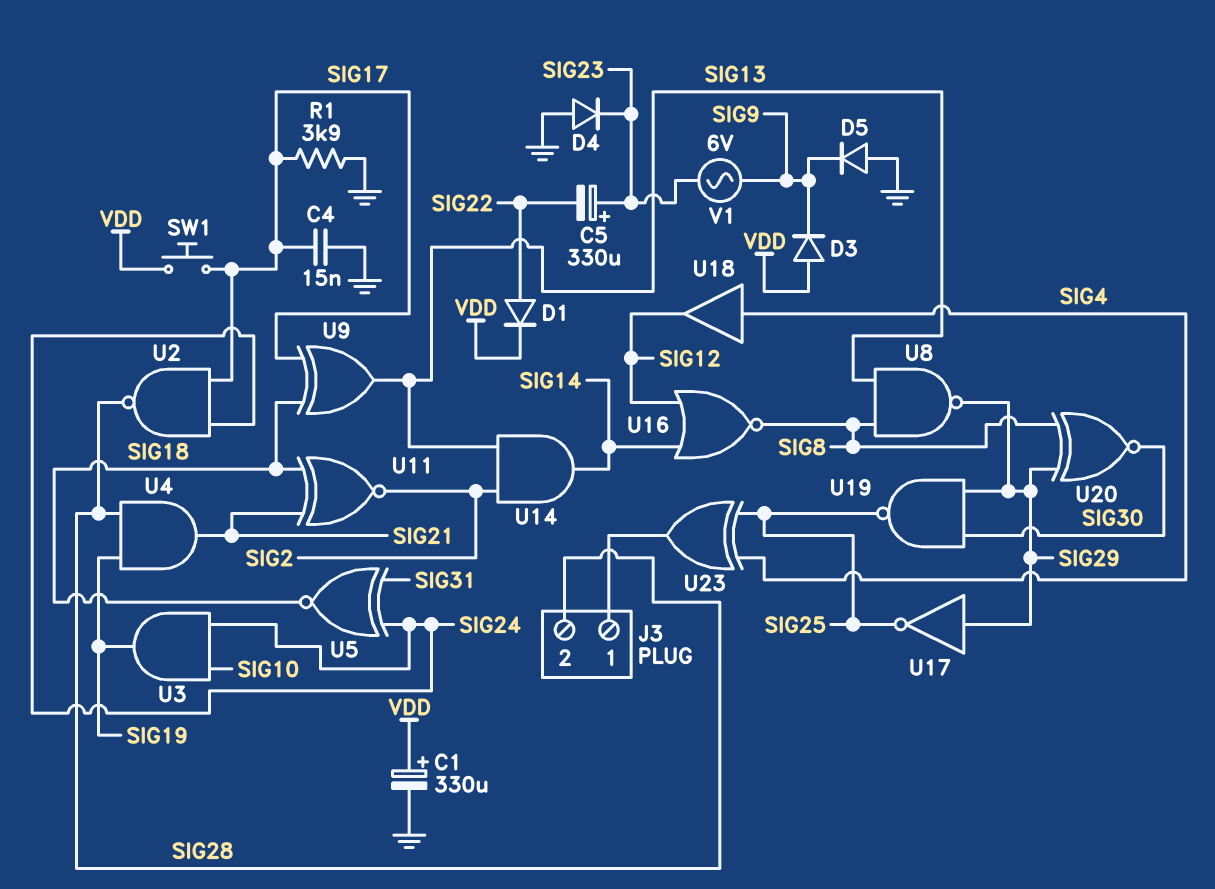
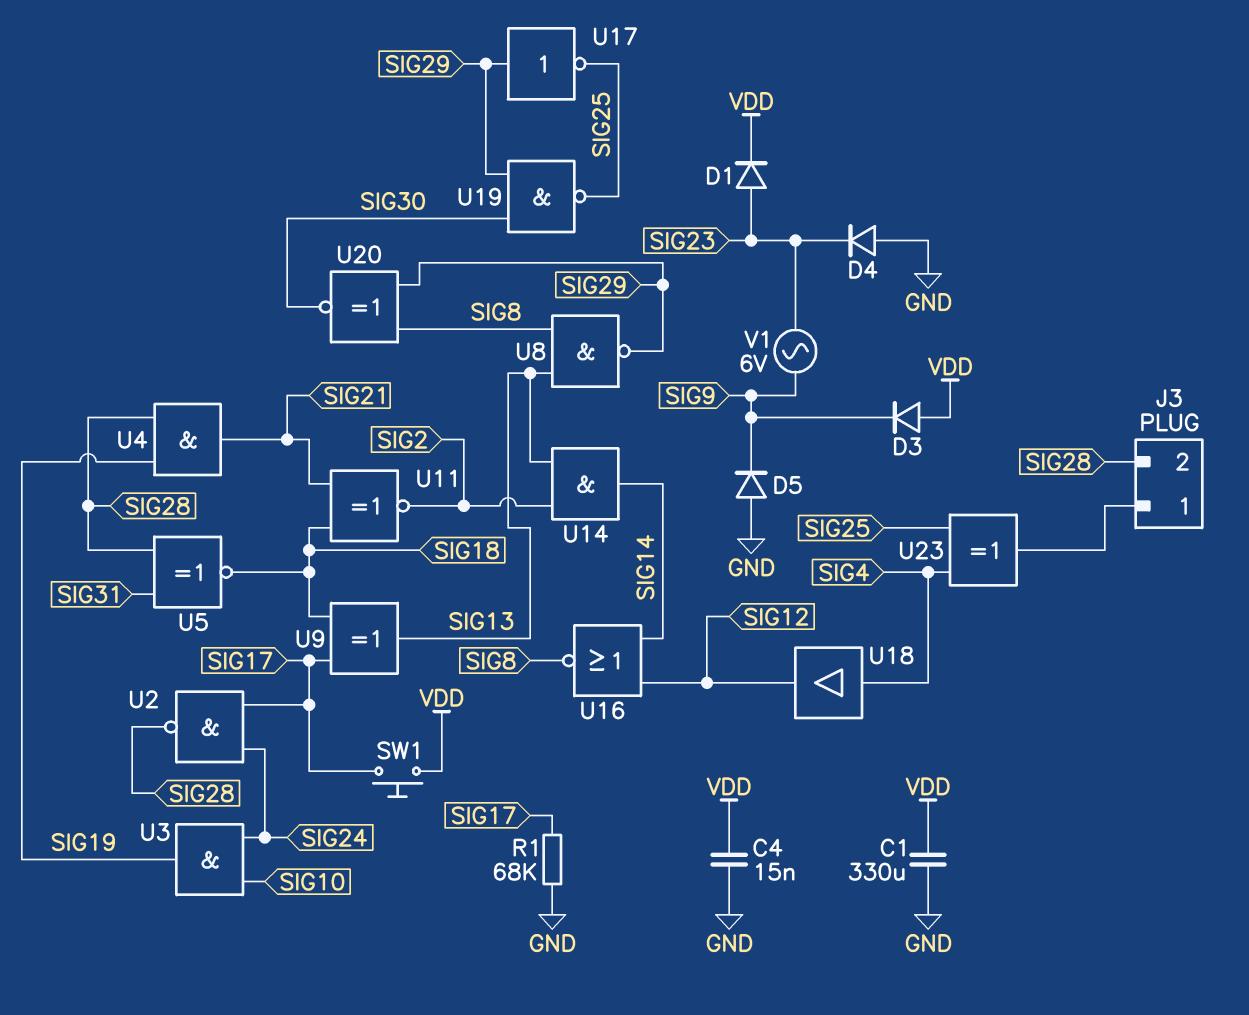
C1: 330uF (plus VDD, minus GND) -> 330uF (GND, VDD)
C4: 15nF (GND, SIG17) -> 15nF (GND, VDD)
C5: 330uF (plus SIG23, minus SIG22) -> none
D1: diode (A SIG22, K VDD) -> diode (A SIG23, K VDD)
R1: 3.9k (GND, SIG17) -> 68k (GND, SIG17)
U5: XNOR (in SIG24, in SIG31, out SIG18) -> XNOR (in SIG28, in SIG31, out SIG18)

